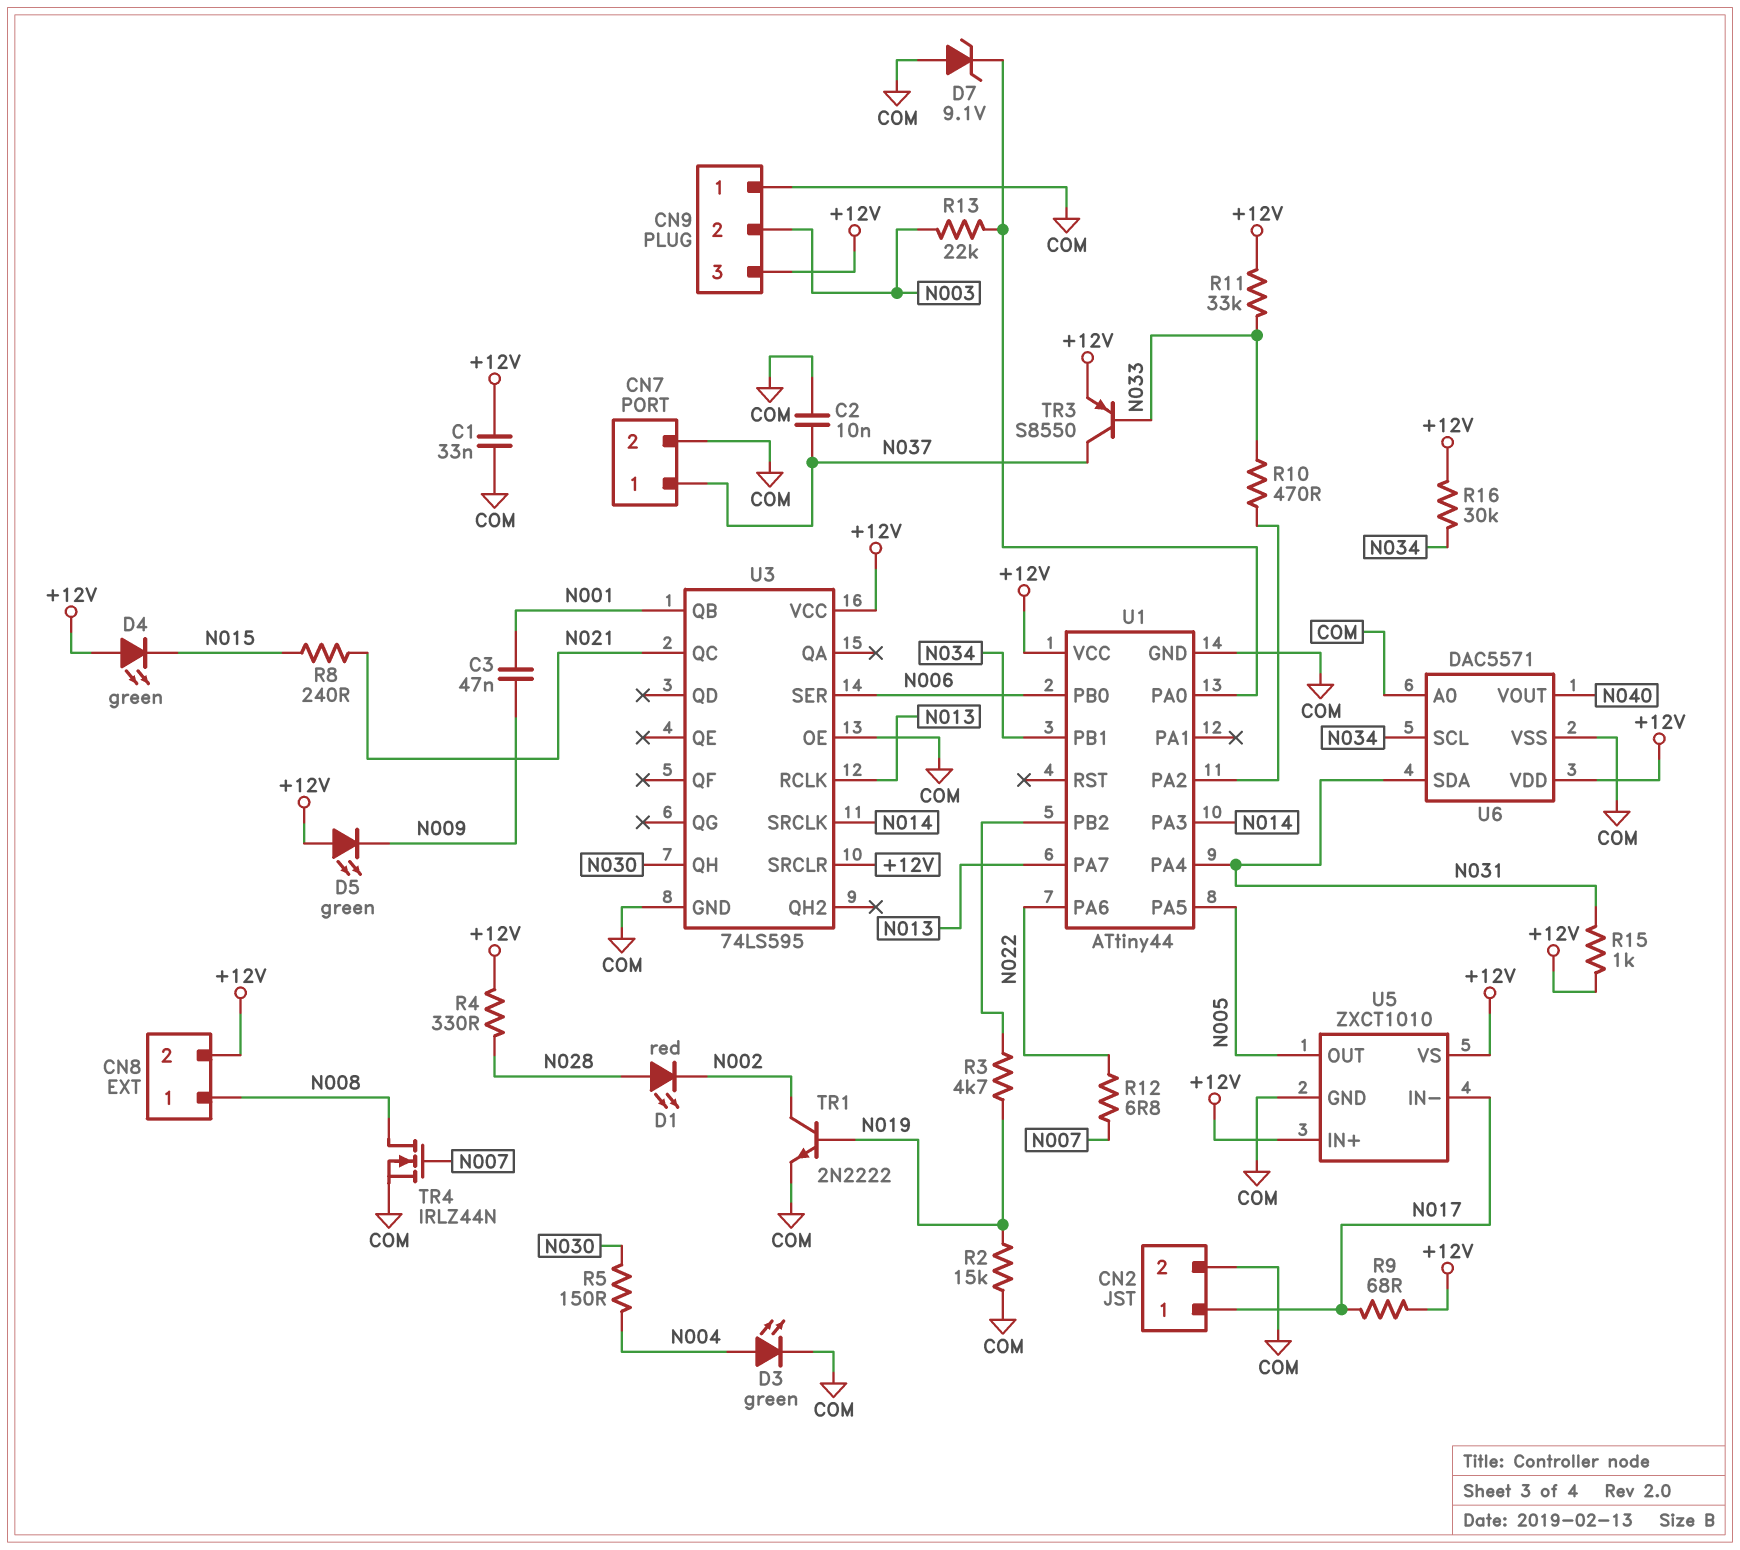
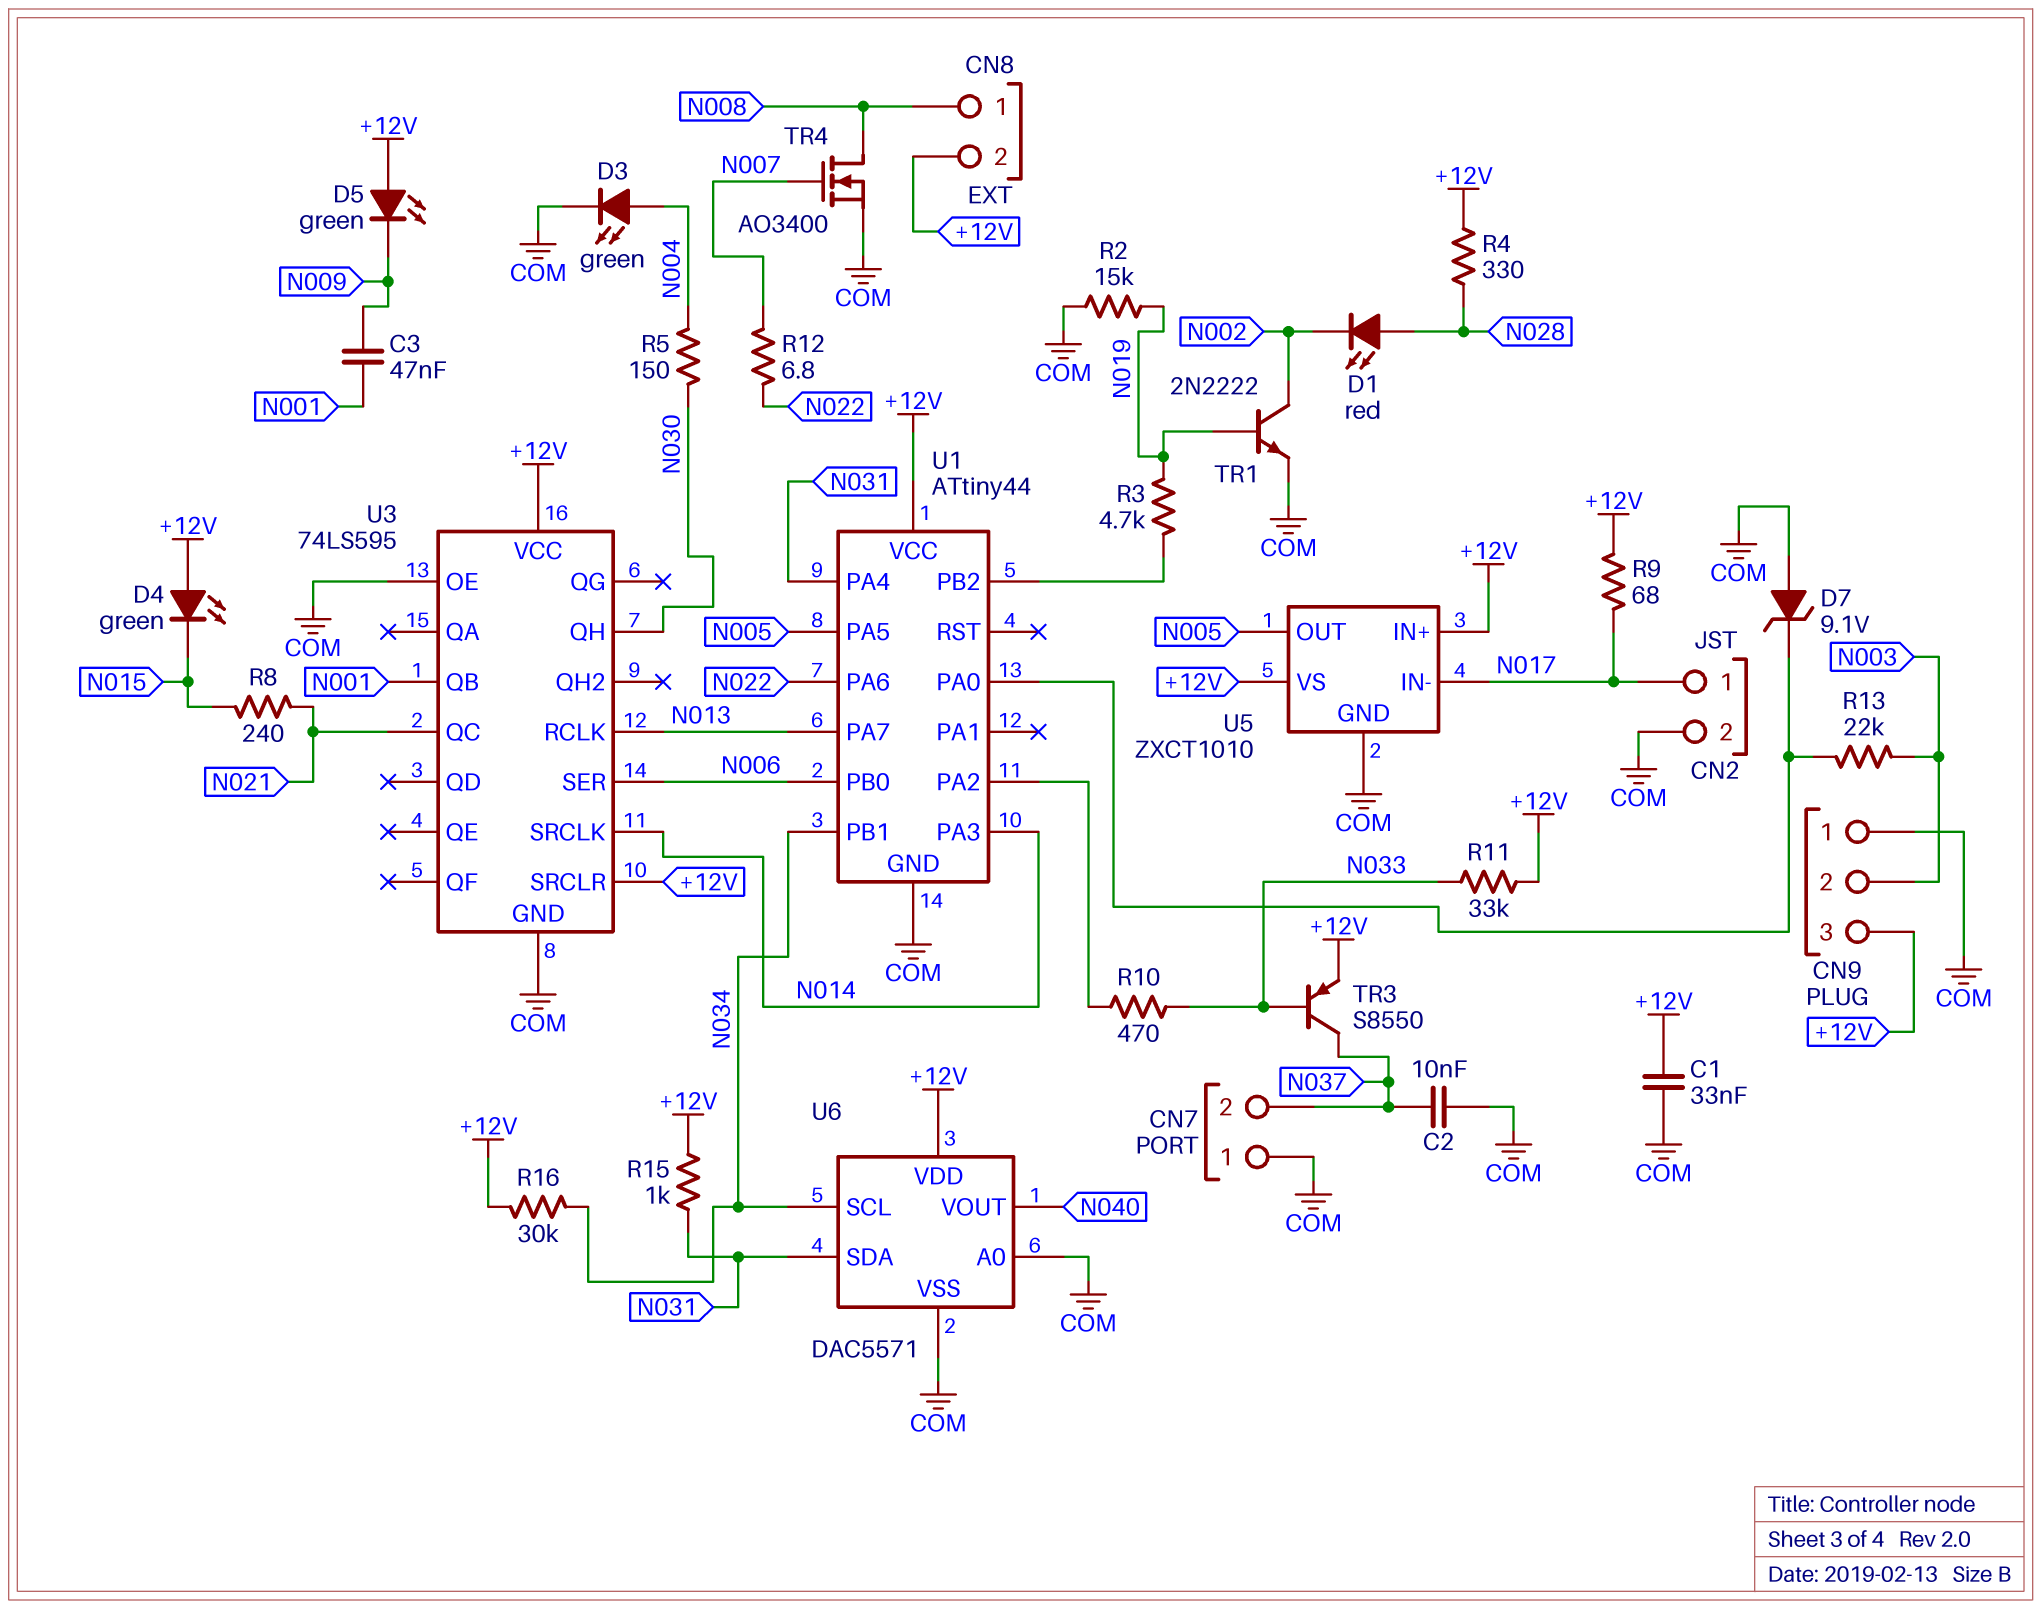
CN7 pin 1: N037 -> COM
CN7 pin 2: COM -> N037
TR4: NMOS IRLZ44N (G N007, D N008, S COM) -> NMOS AO3400 (G N007, D N008, S COM)

